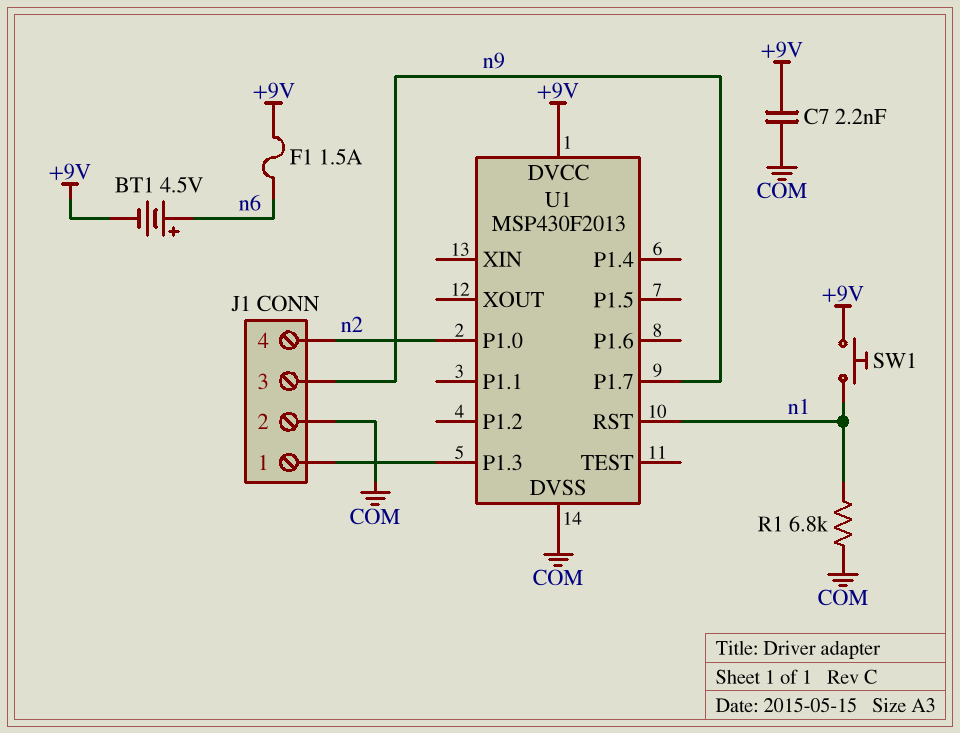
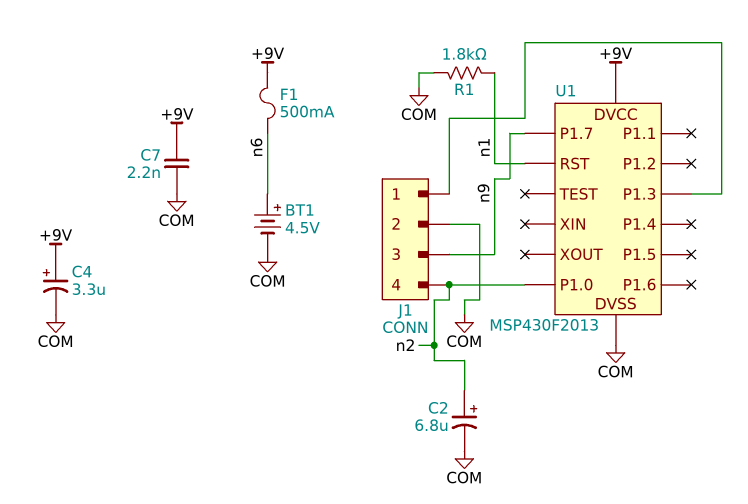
BT1: 4.5V (plus n6, minus +9V) -> 4.5V (plus n6, minus COM)
C2: none -> 6.8uF (plus n2, minus COM)
C4: none -> 3.3uF (plus +9V, minus COM)
F1: 1.5A (+9V, n6) -> 500mA (+9V, n6)
R1: 6.8k (COM, n1) -> 1.8k (COM, n1)
SW1: button (+9V, n1) -> none

